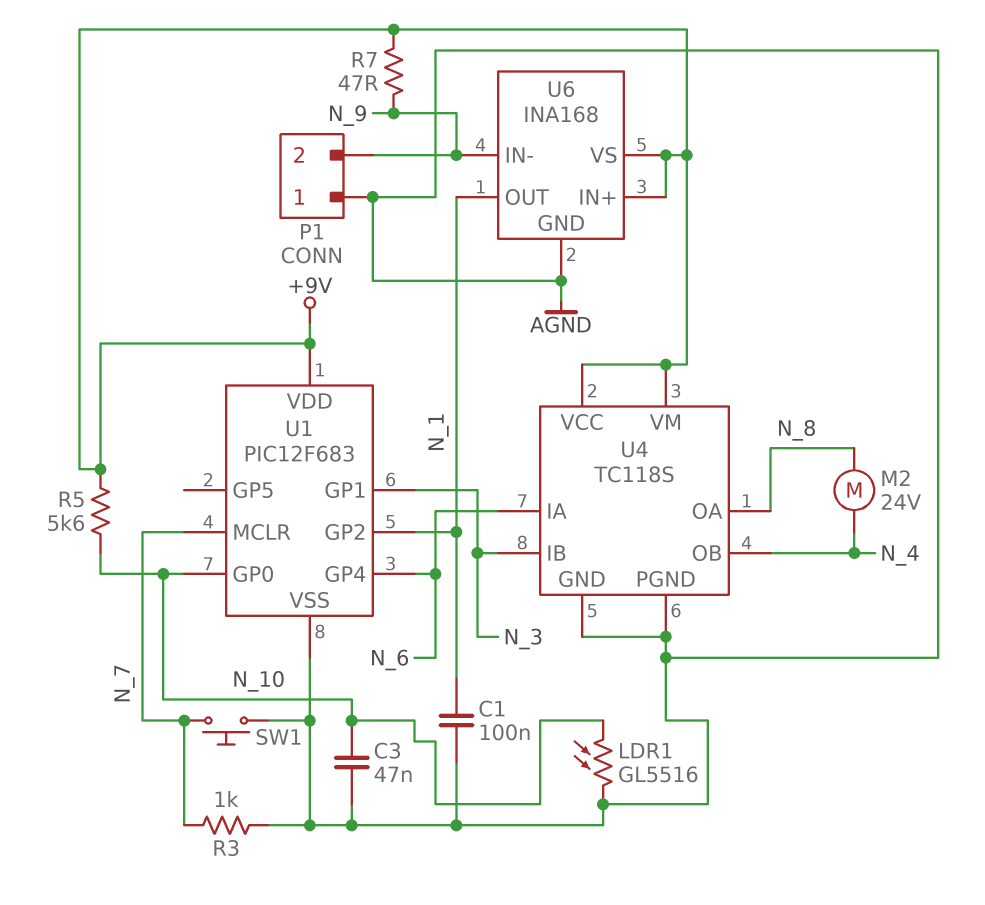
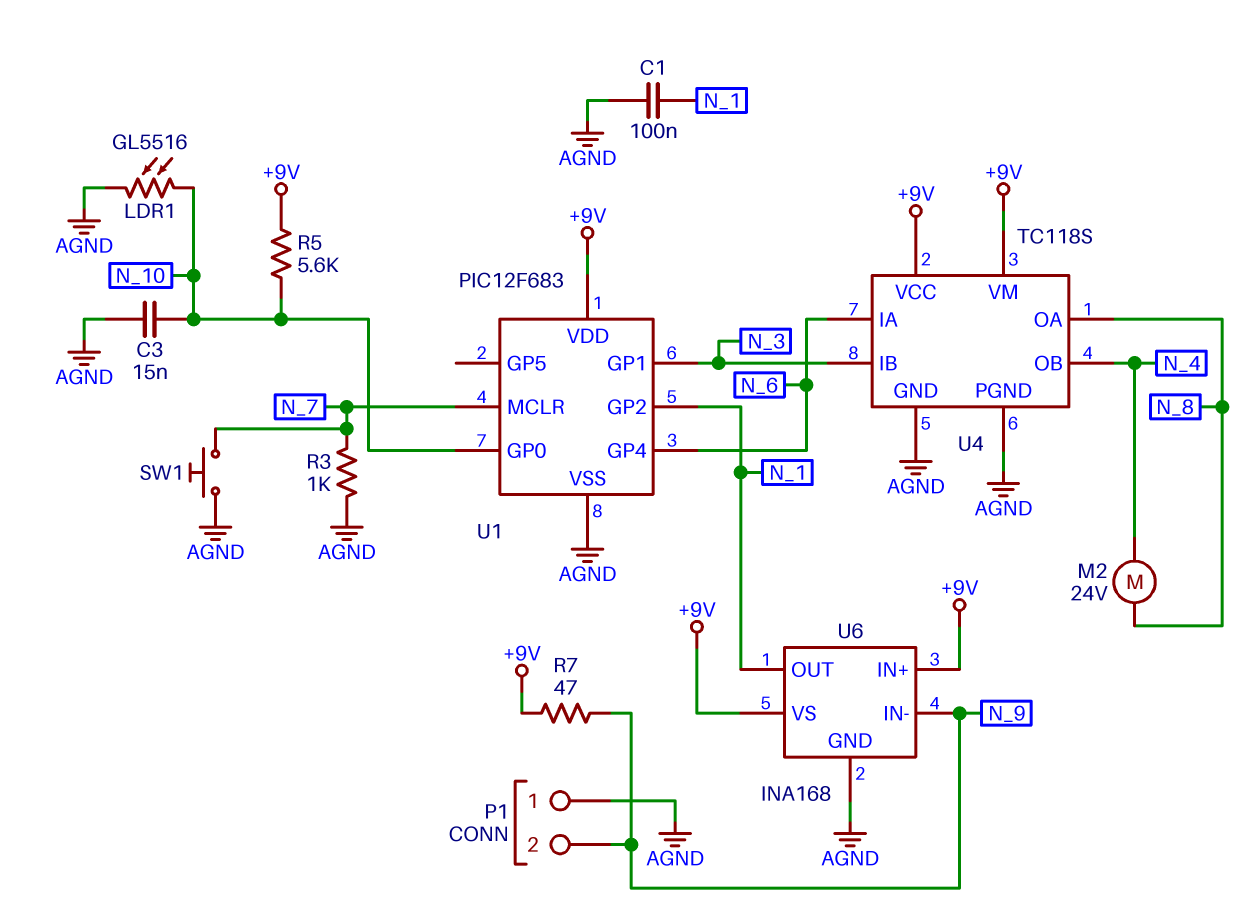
C3: 47nF (AGND, N_10) -> 15nF (AGND, N_10)

